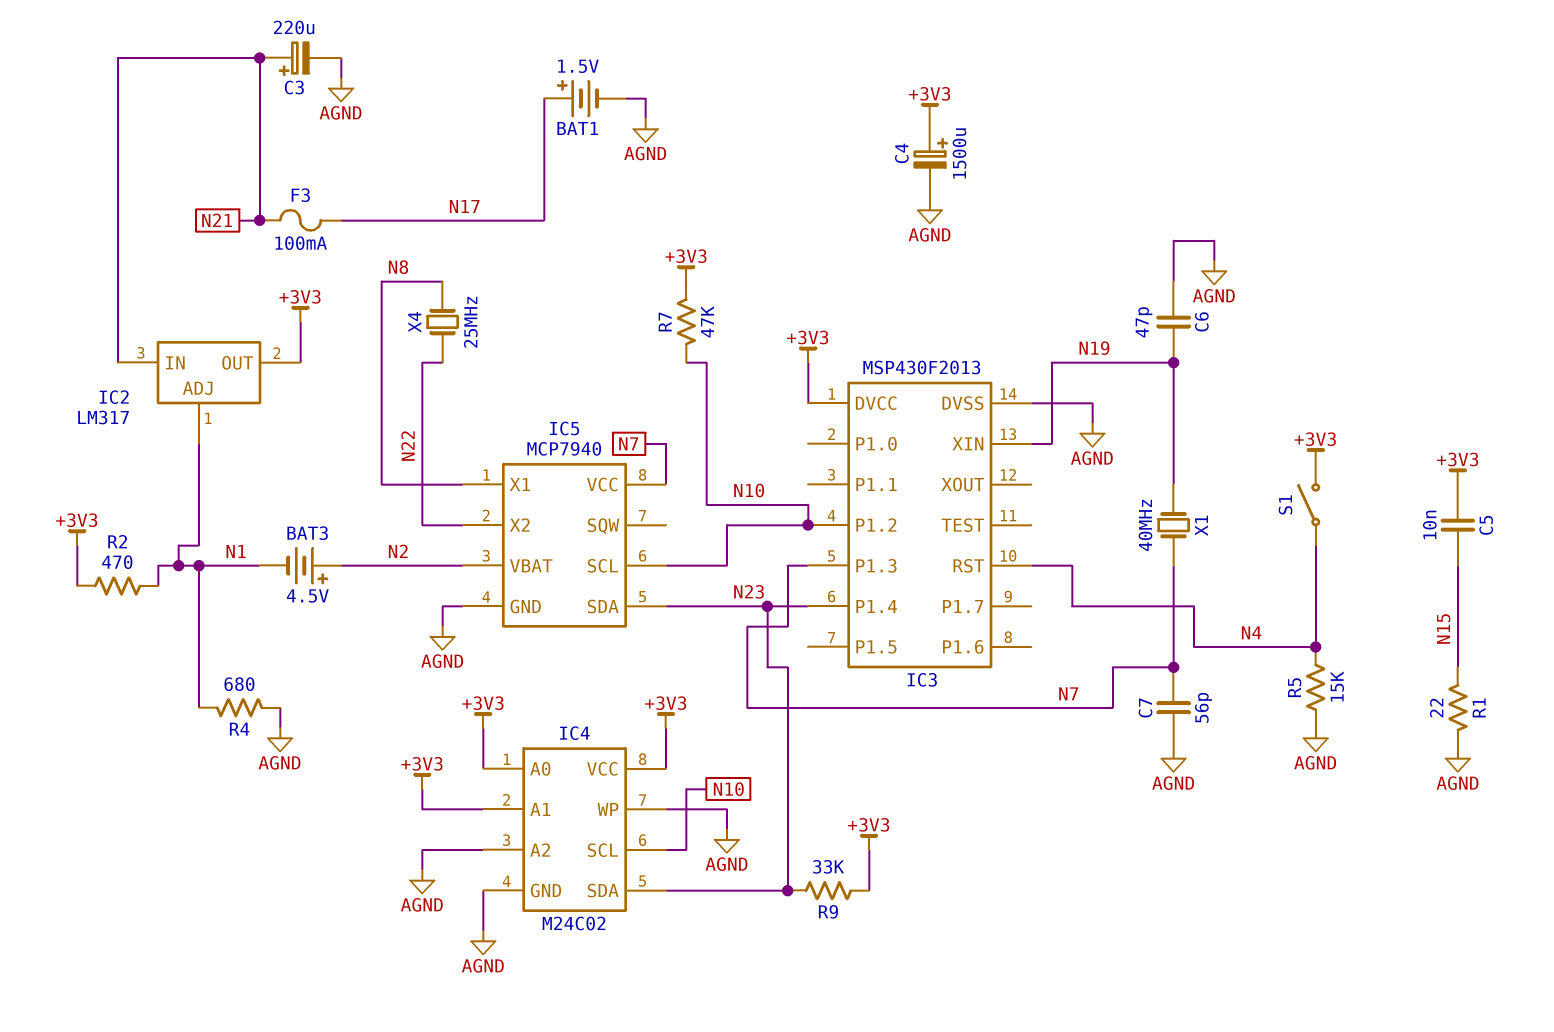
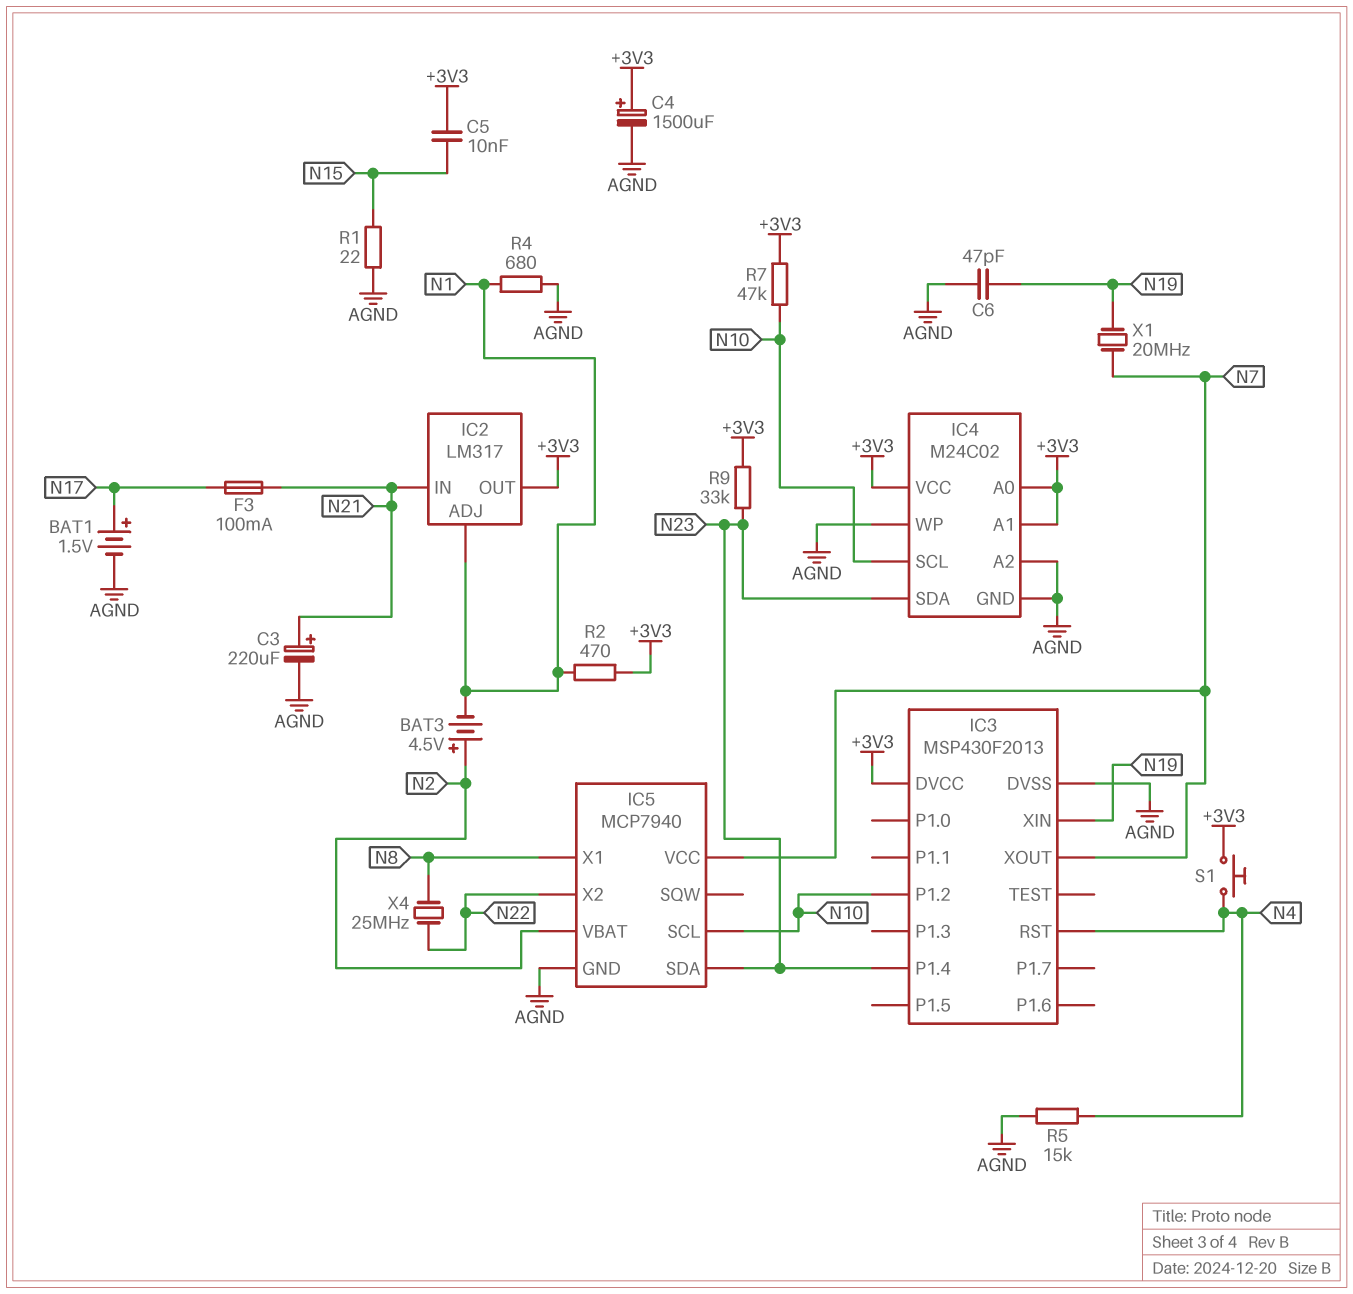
C7: 56pF (AGND, N7) -> none
IC3 pin P1.3: N7 -> none
IC3 pin XOUT: none -> N7
S1: switch (+3V3, N4) -> button (+3V3, N4)
X1: 40MHz (N7, N19) -> 20MHz (N7, N19)

